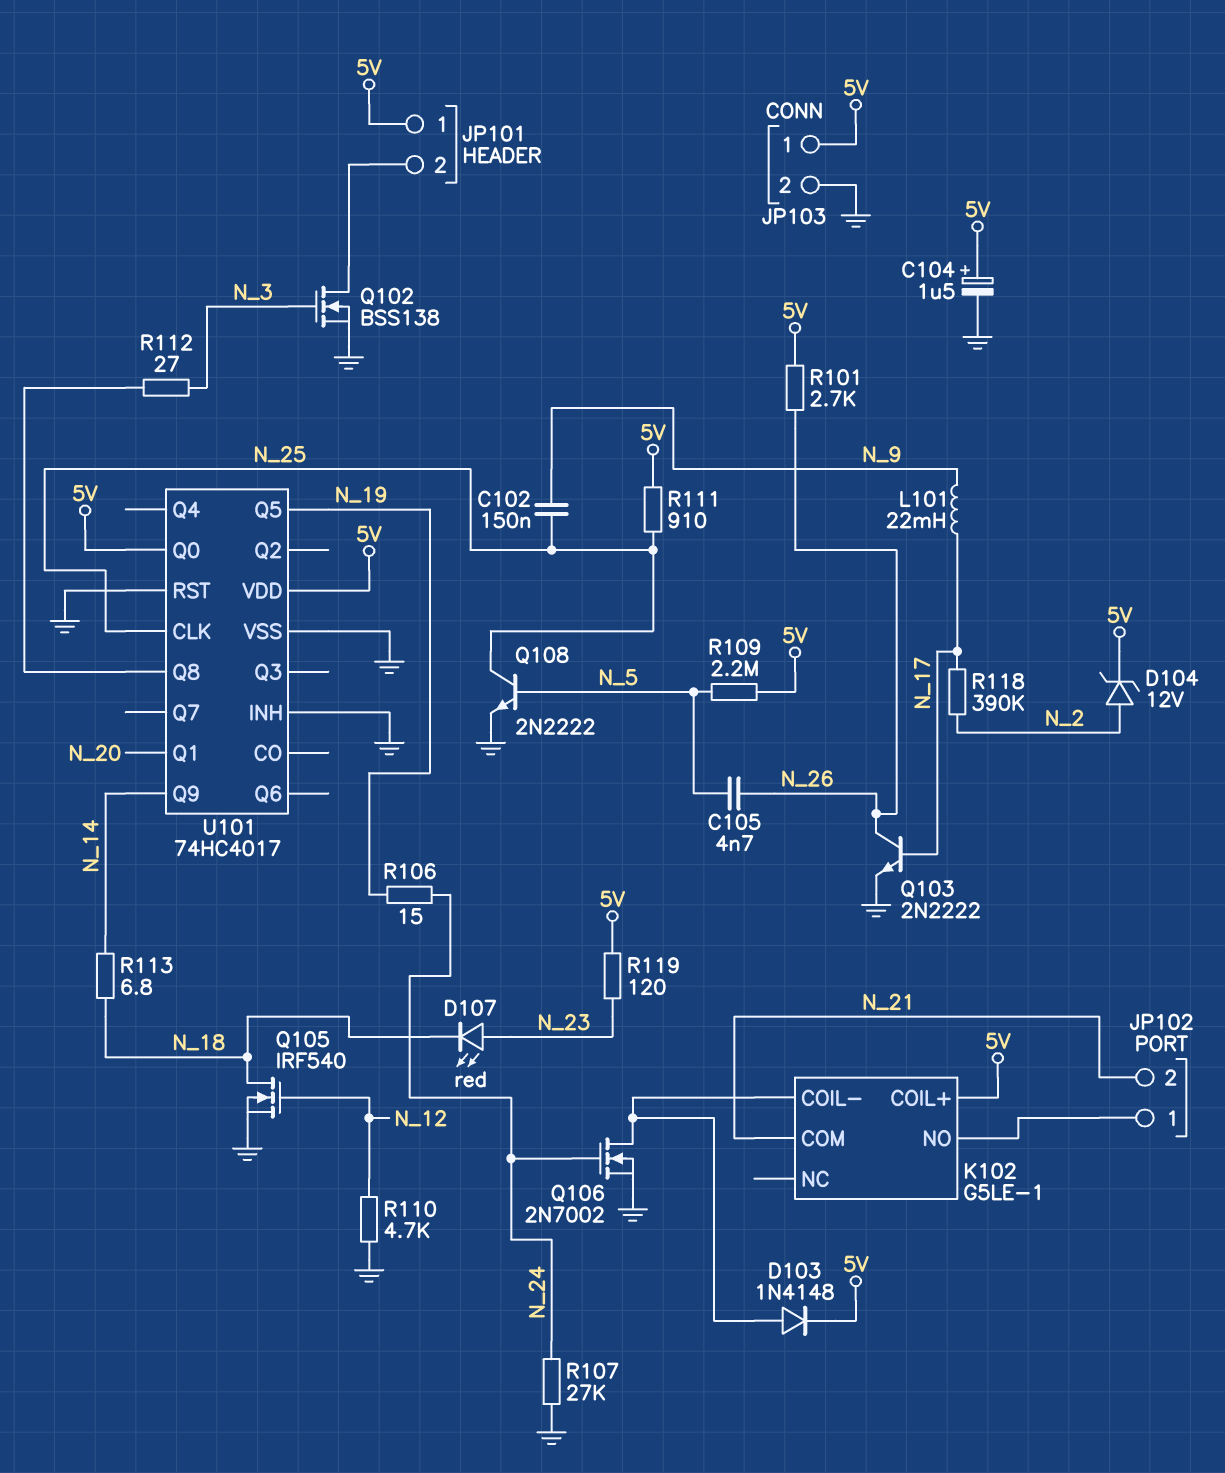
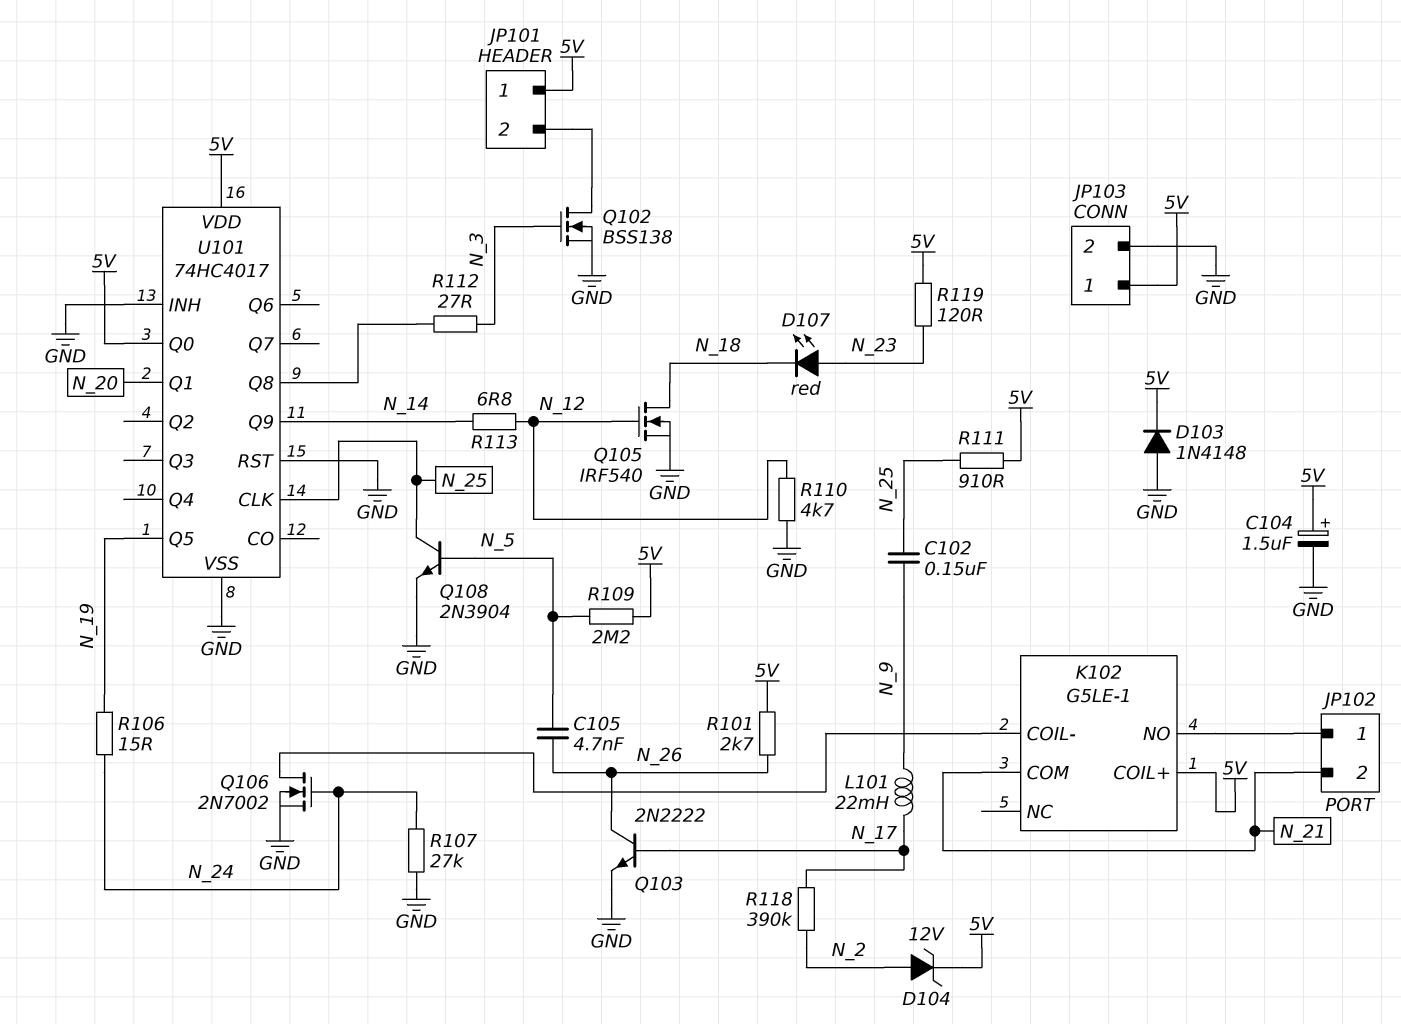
D103: diode 1N4148 (A K102/COIL-, K 5V) -> diode 1N4148 (A GND, K 5V)
Q108: NPN 2N2222 (B N_5, C N_25, E GND) -> NPN 2N3904 (B N_5, C N_25, E GND)
R113: 6.8 (N_14, N_18) -> 6.8 (N_12, N_14)

